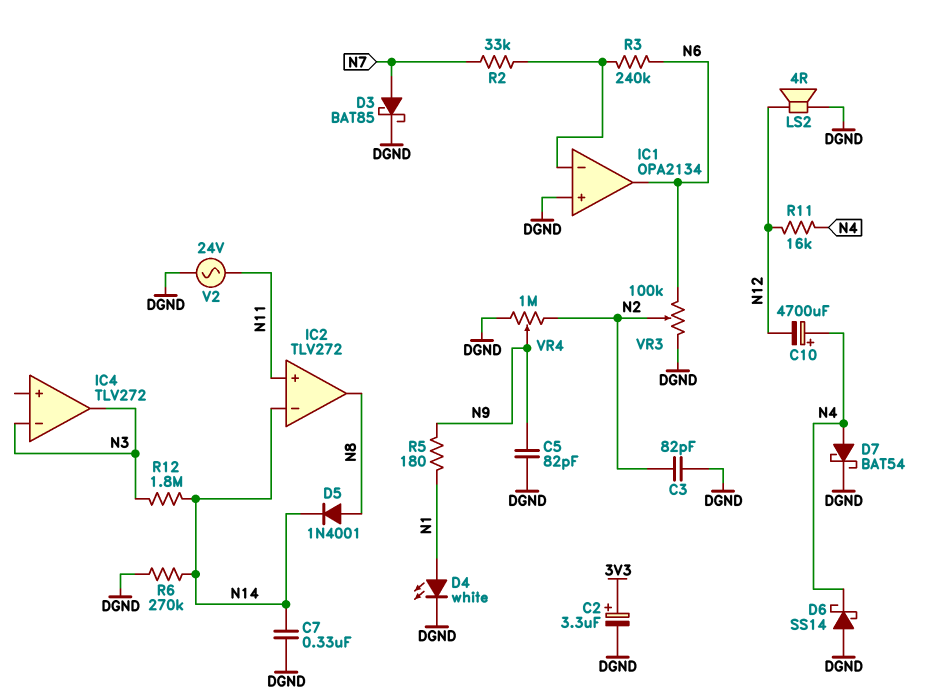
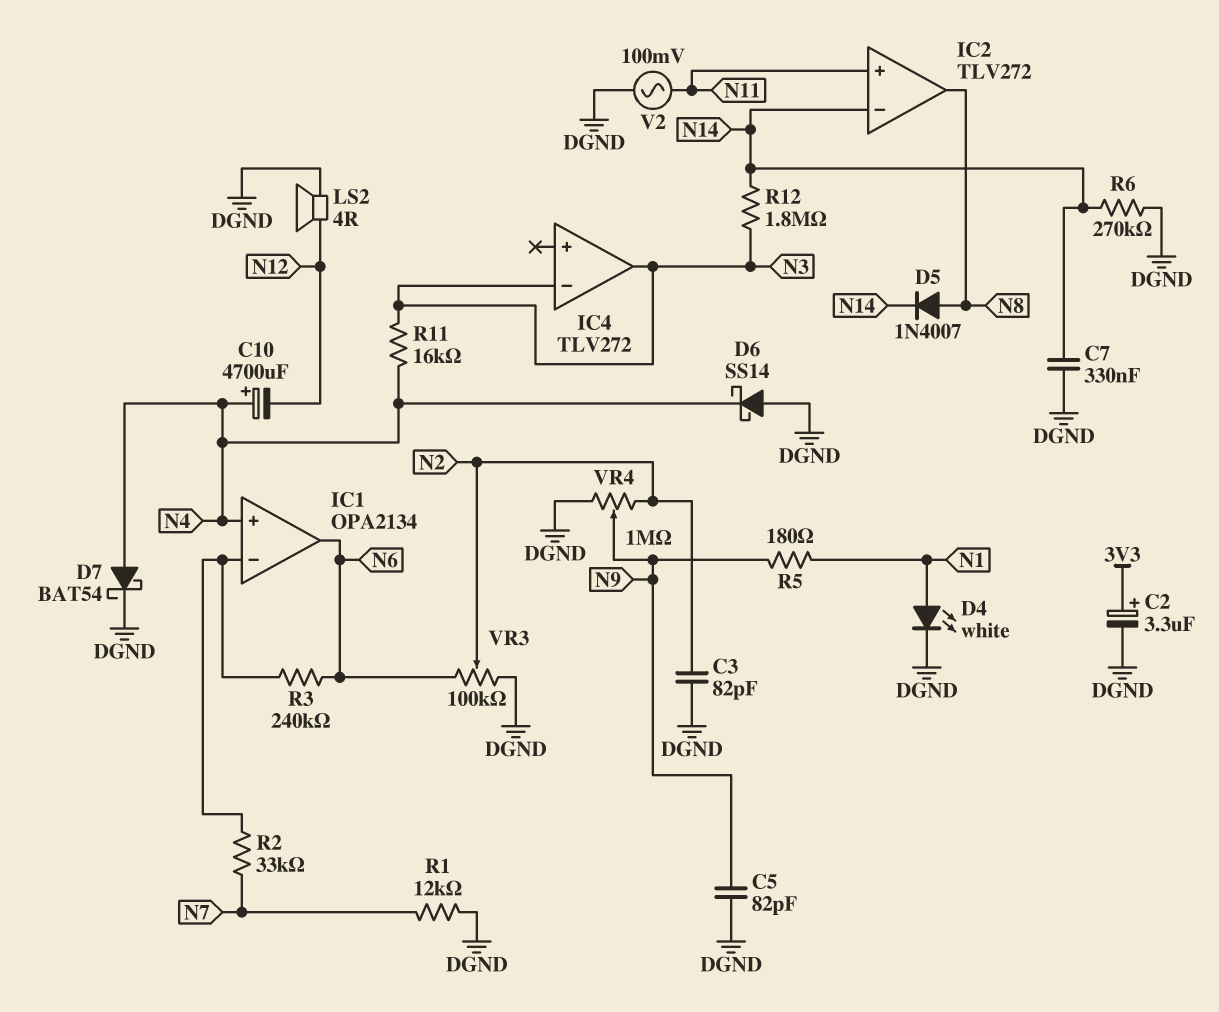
D3: schottky BAT85 (A N7, K DGND) -> none
D5: diode 1N4001 (A N8, K N14) -> diode 1N4007 (A N8, K N14)
IC1 pin in+: DGND -> N4
R1: none -> 12k (DGND, N7)
R11: 16k (N4, N12) -> 16k (N3, N4)
V2: AC 24V (DGND, N11) -> AC 100mV (DGND, N11)

